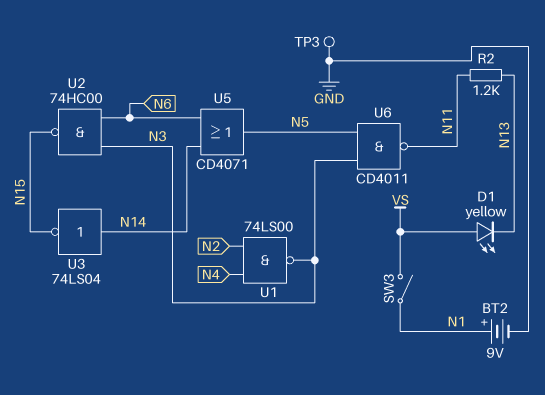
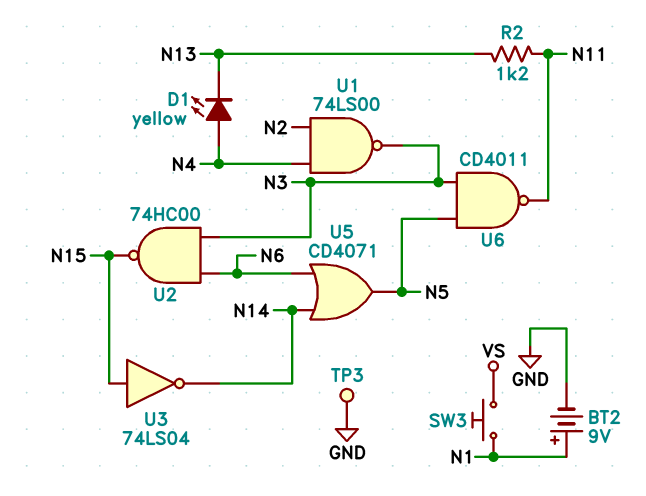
D1: LED yellow (A VS, K N13) -> LED yellow (A N4, K N13)
SW3: switch (N1, VS) -> button (N1, VS)
U3: NOT 74LS04 (in N14, out N15) -> NOT 74LS04 (in N15, out N14)

